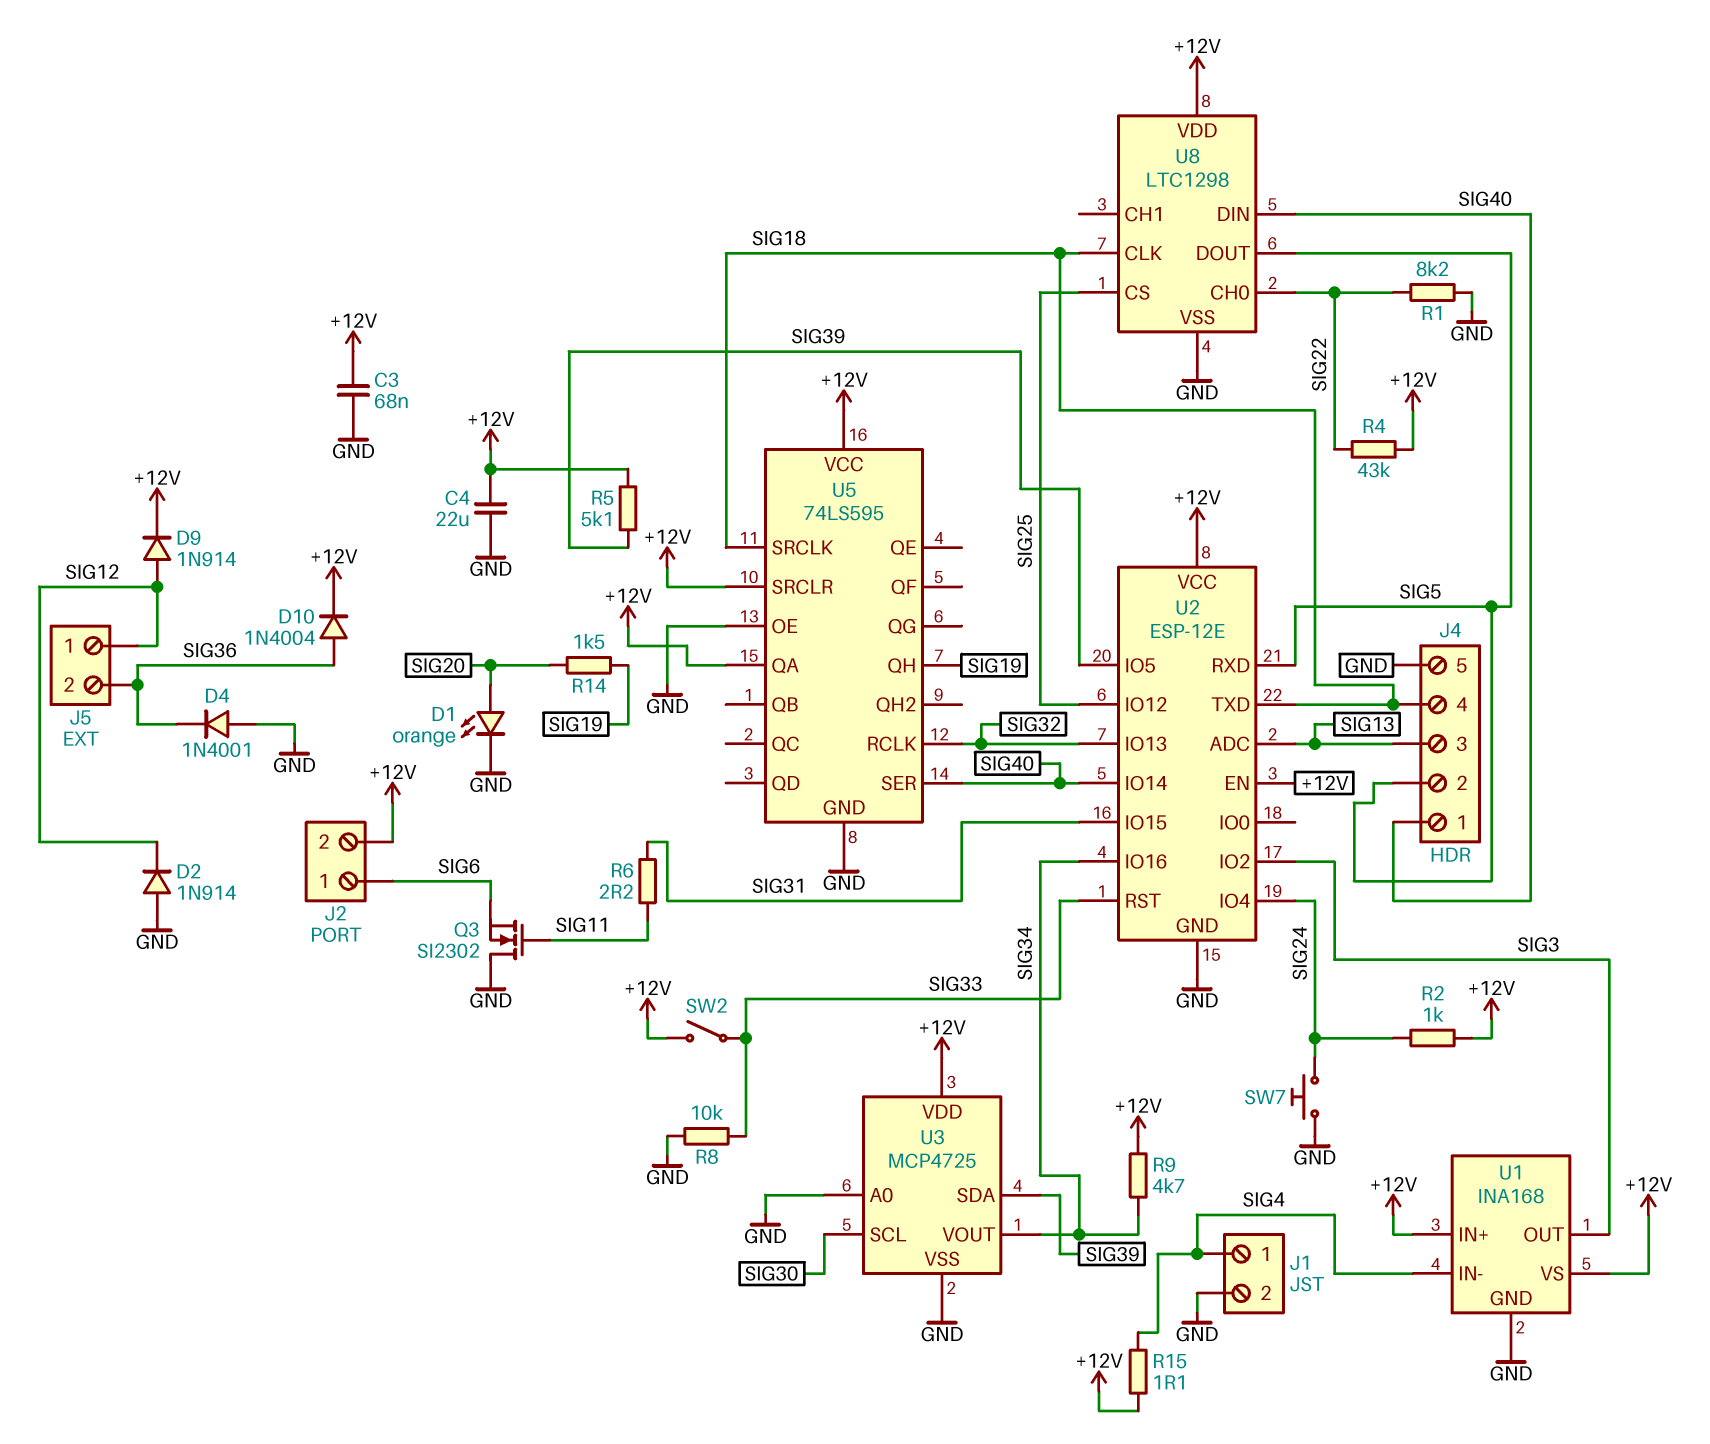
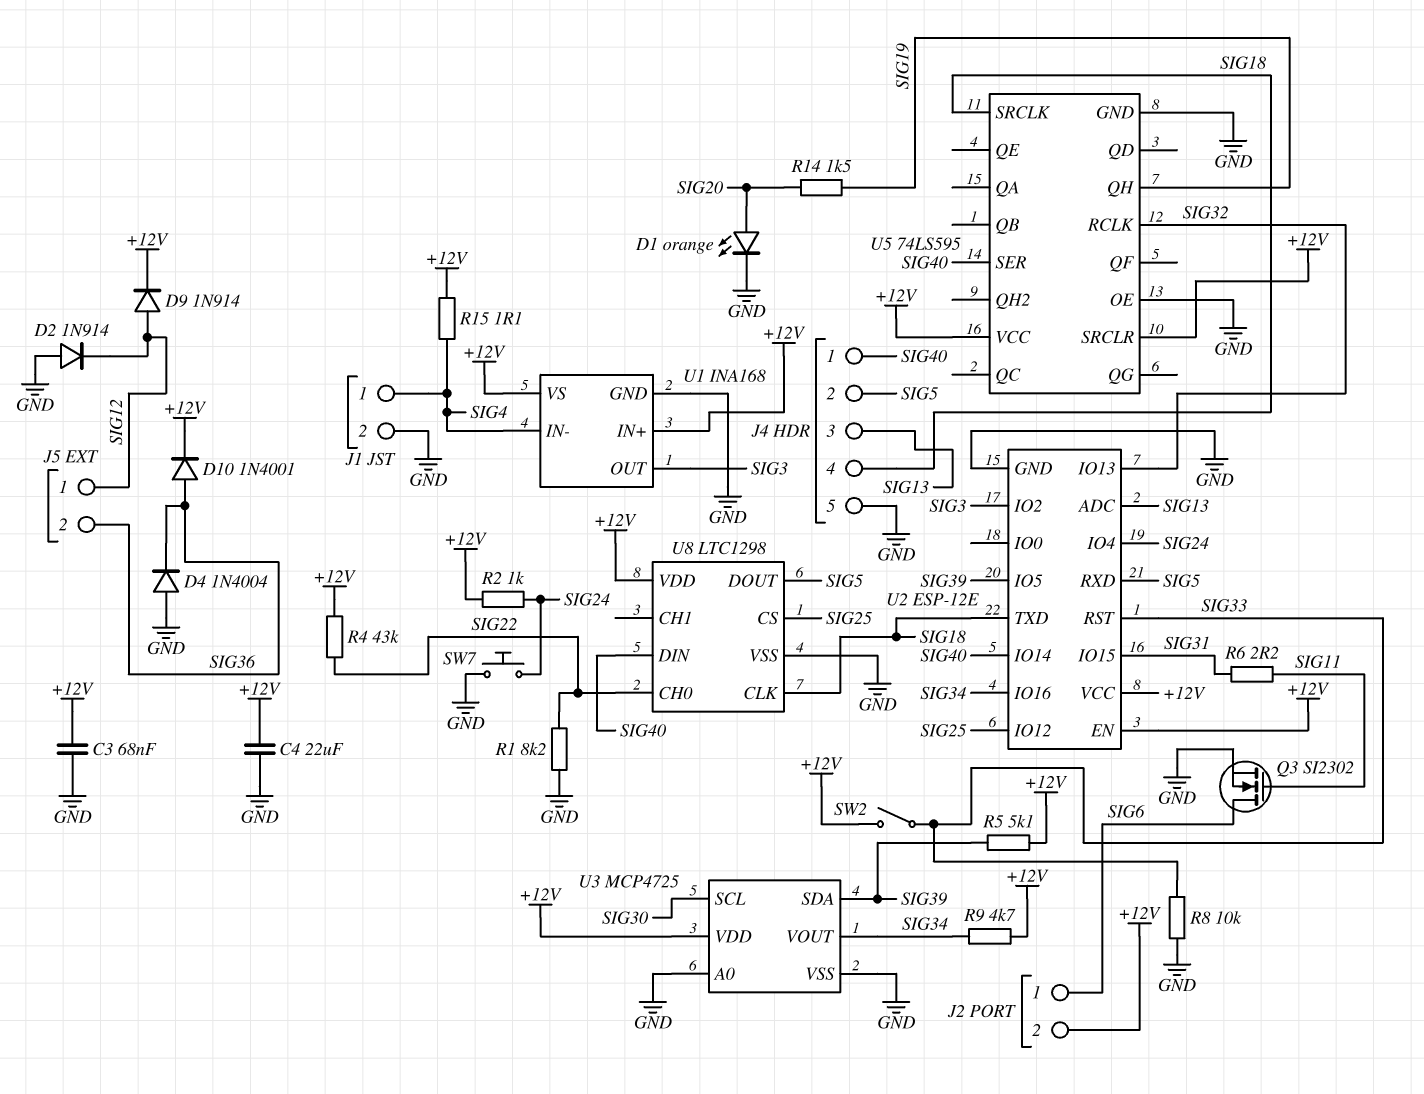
D4: diode 1N4001 (A GND, K SIG36) -> diode 1N4004 (A GND, K SIG36)
D10: diode 1N4004 (A SIG36, K +12V) -> diode 1N4001 (A SIG36, K +12V)
Q3: NMOS SI2302 (G SIG11, D GND, S SIG6) -> NMOS SI2302 (G SIG11, D SIG6, S GND)
U5 pin QA: +12V -> none

